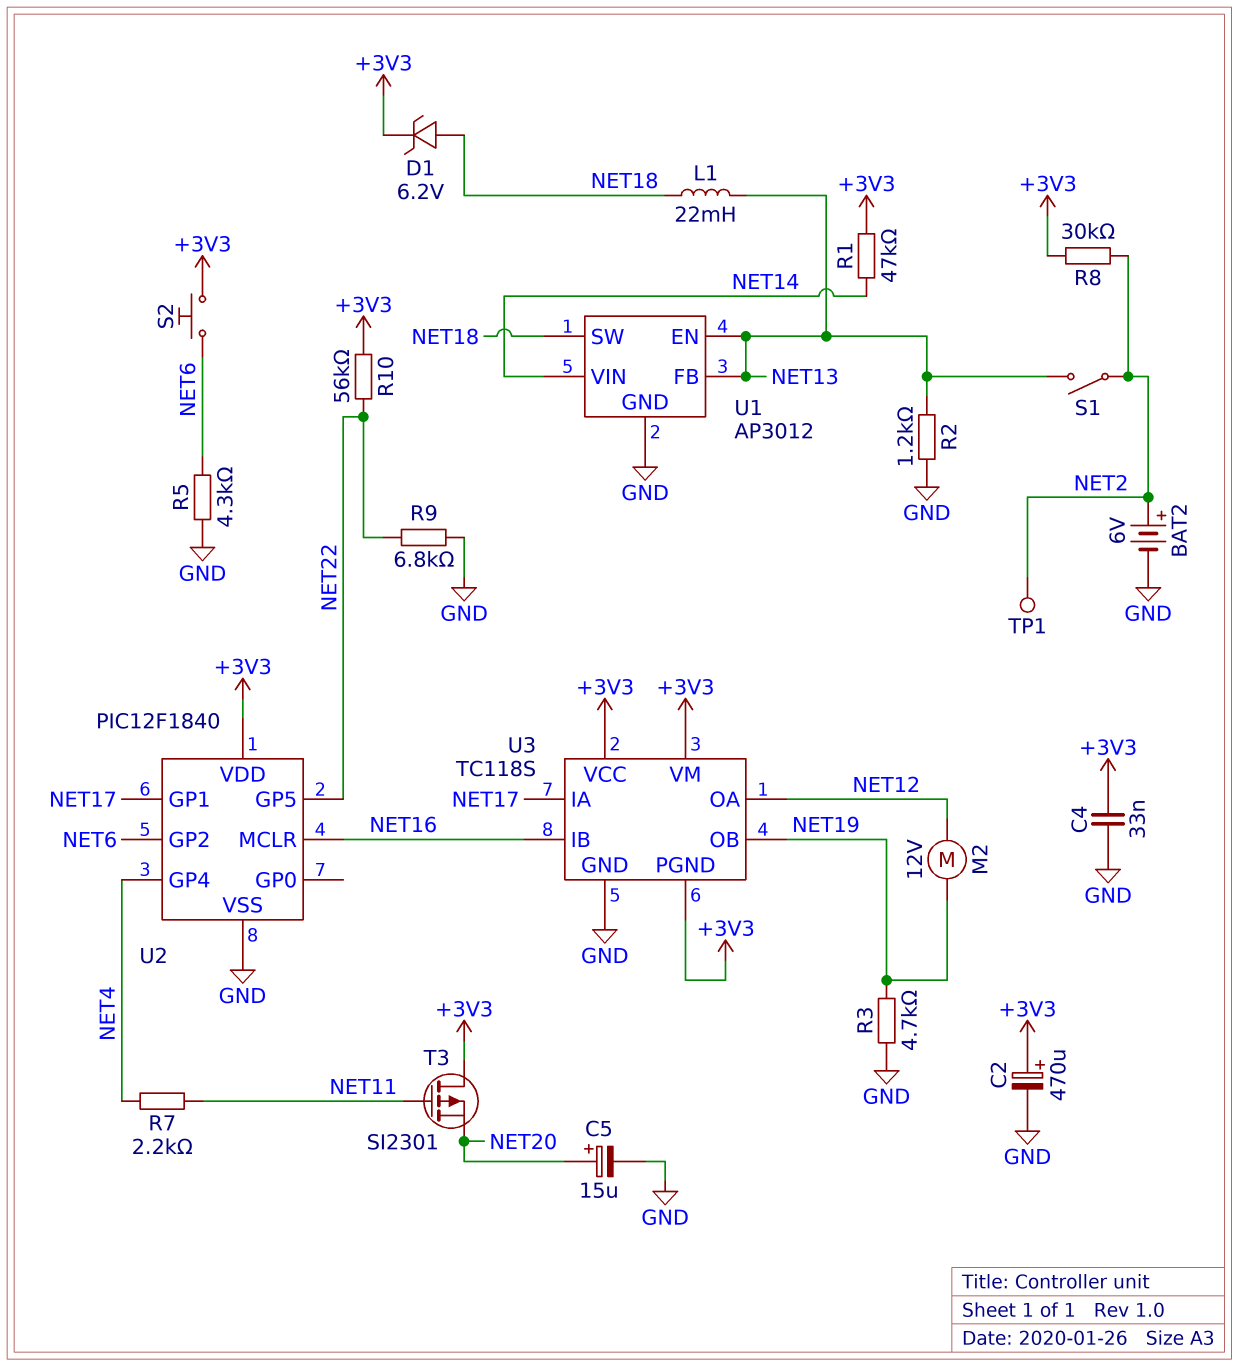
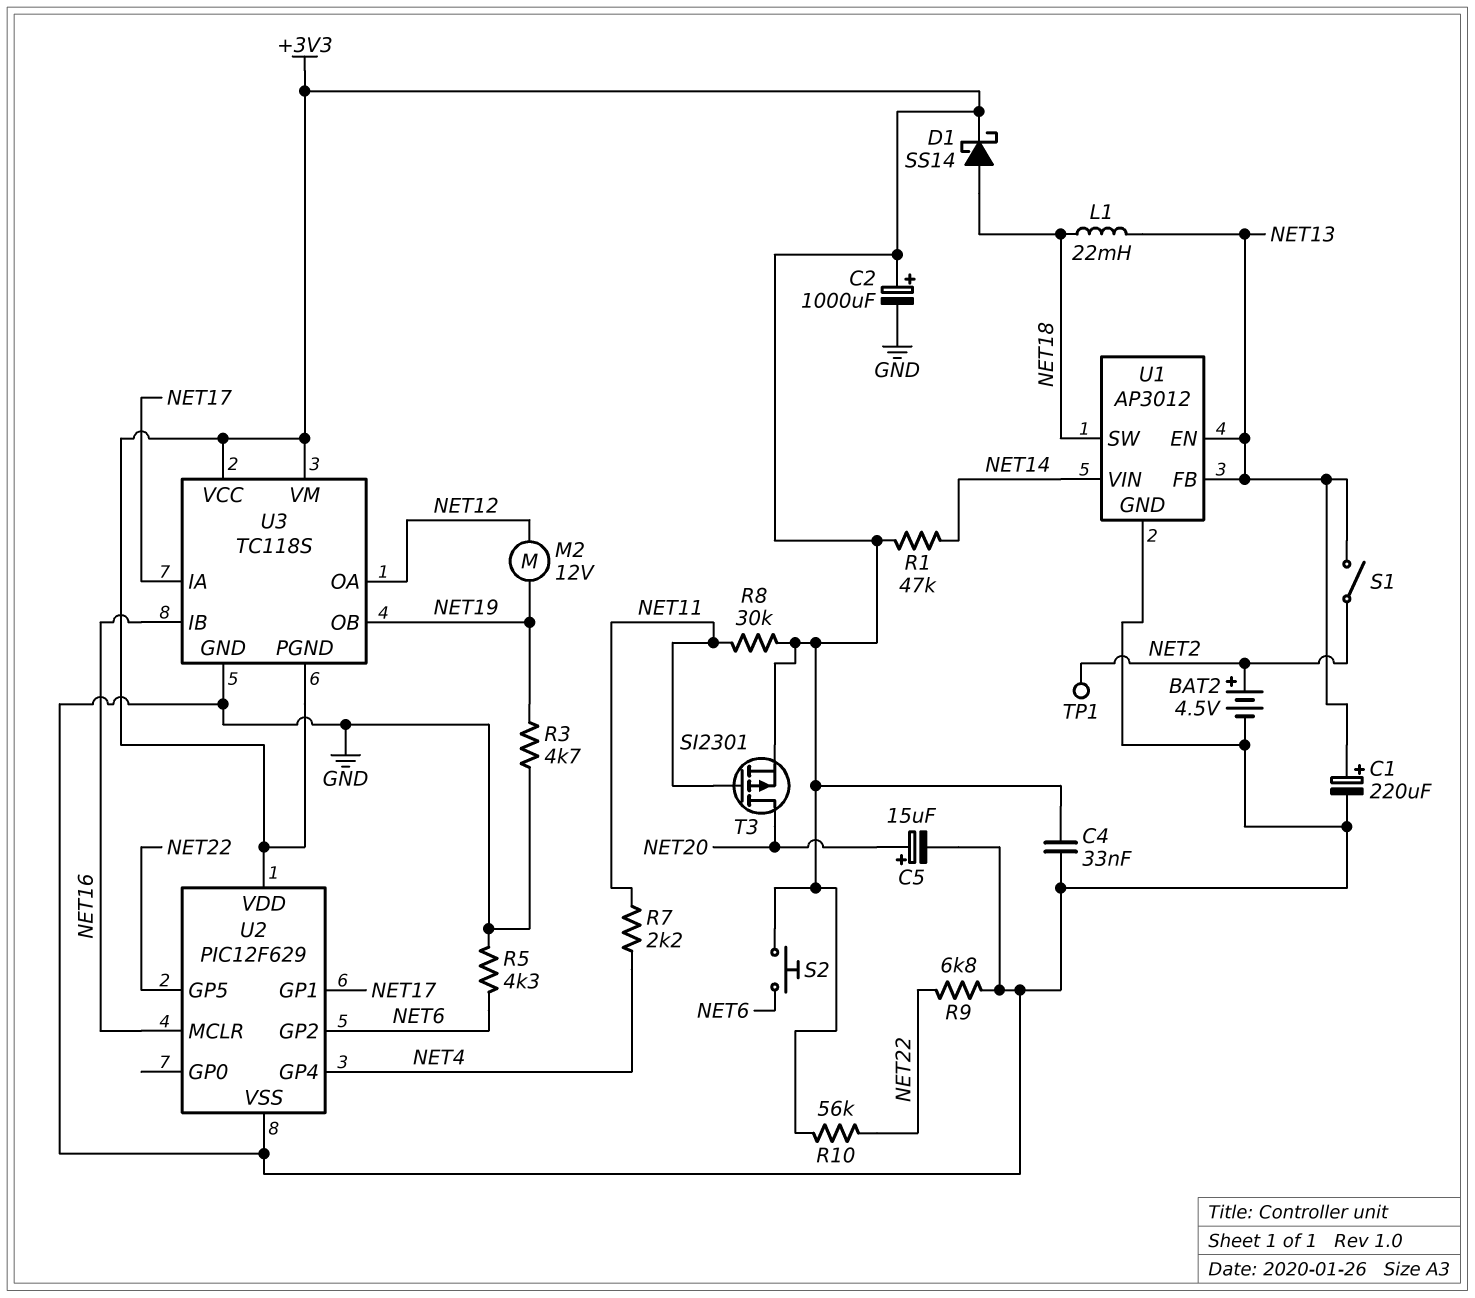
BAT2: 6V (plus NET2, minus GND) -> 4.5V (plus NET2, minus GND)
C1: none -> 220uF (plus NET13, minus GND)
C2: 470uF (plus +3V3, minus GND) -> 1000uF (plus +3V3, minus GND)
D1: zener 6.2V (A NET18, K +3V3) -> schottky SS14 (A NET18, K +3V3)
R2: 1.2k (GND, NET13) -> none
R8: 30k (+3V3, NET2) -> 30k (+3V3, NET11)
T3: PMOS SI2301 (G NET11, D +3V3, S NET20) -> PMOS SI2301 (G NET11, D NET20, S +3V3)
U2: PIC12F1840 -> PIC12F629

